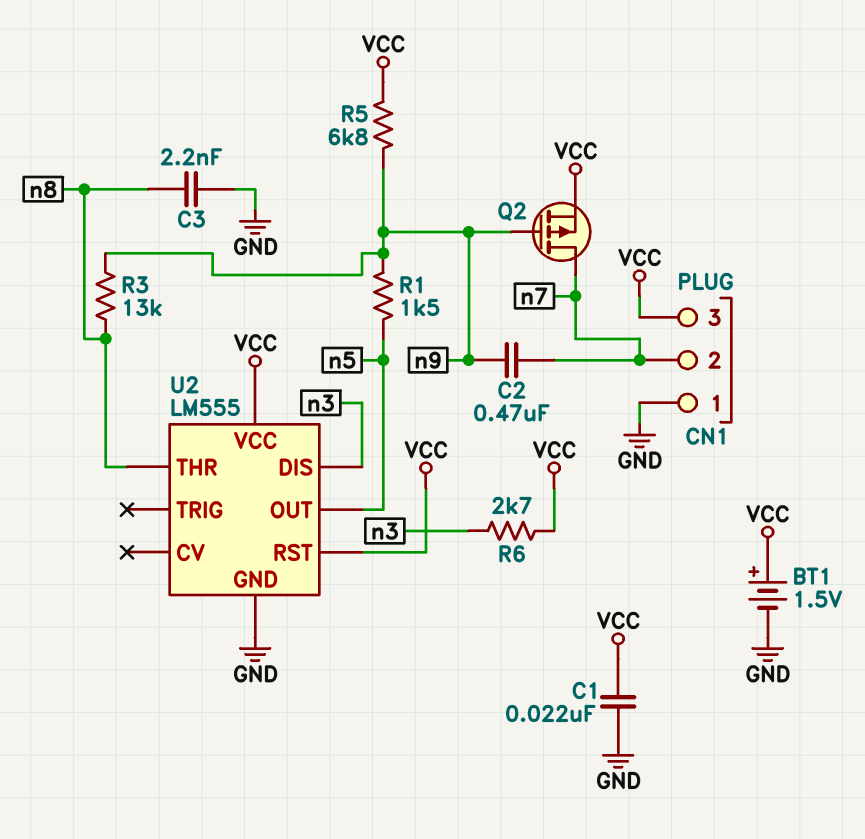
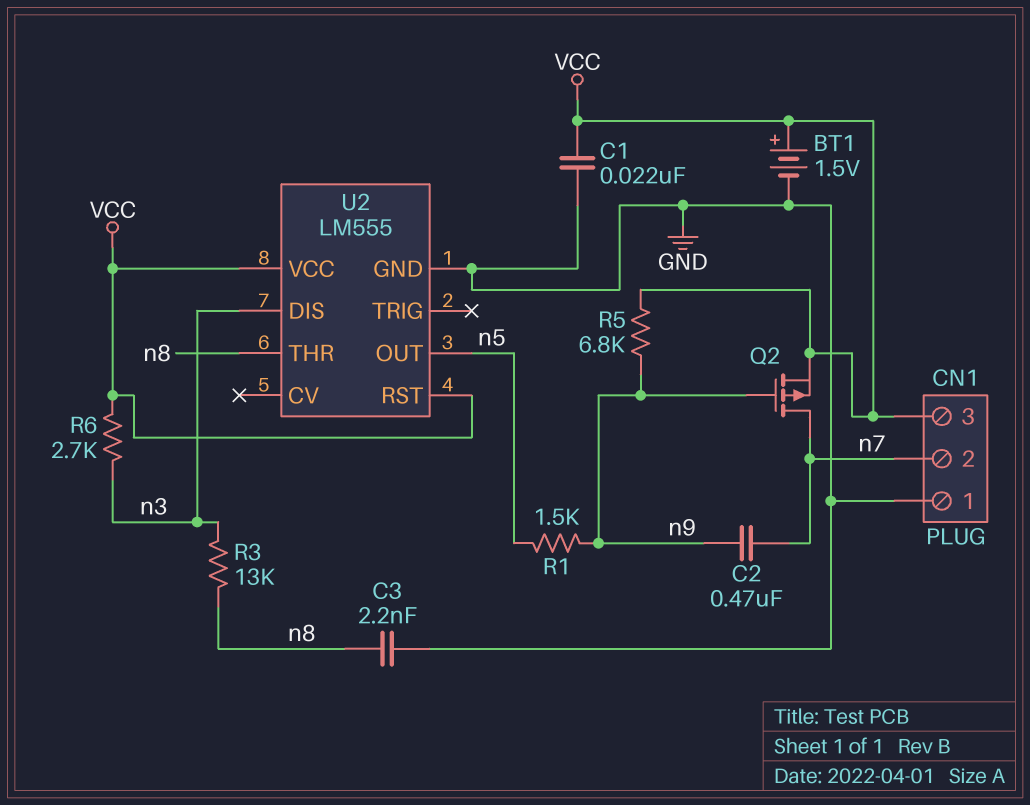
R3: 13k (n8, n9) -> 13k (n3, n8)

